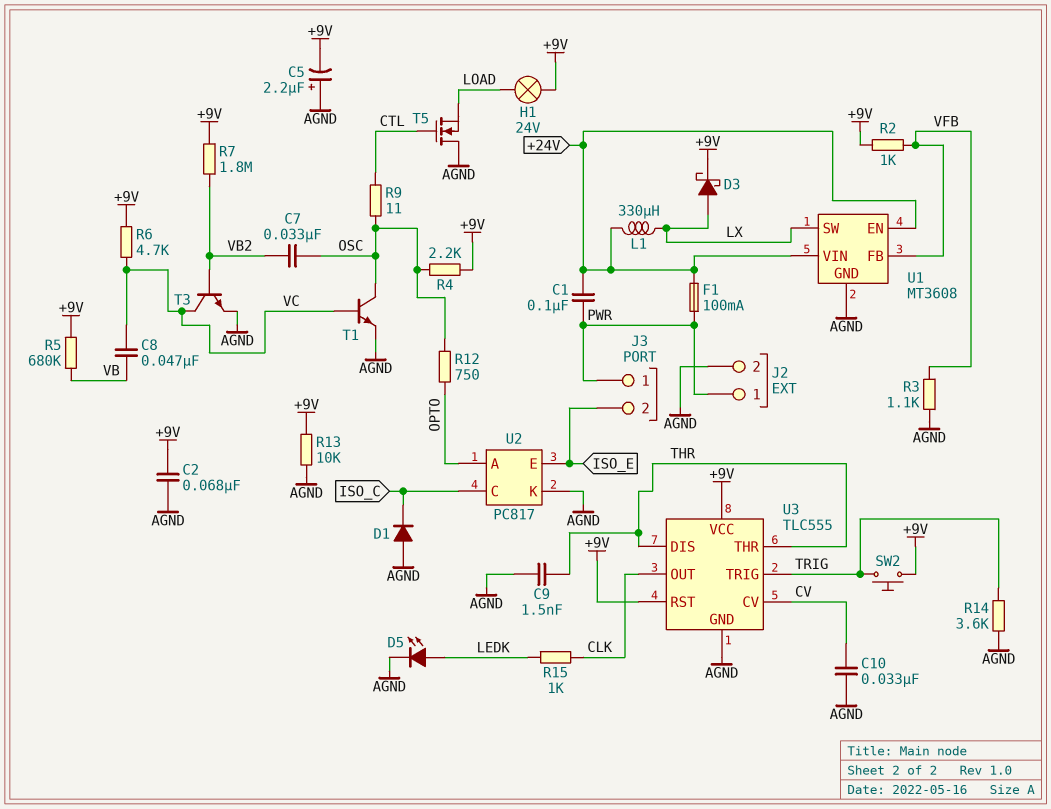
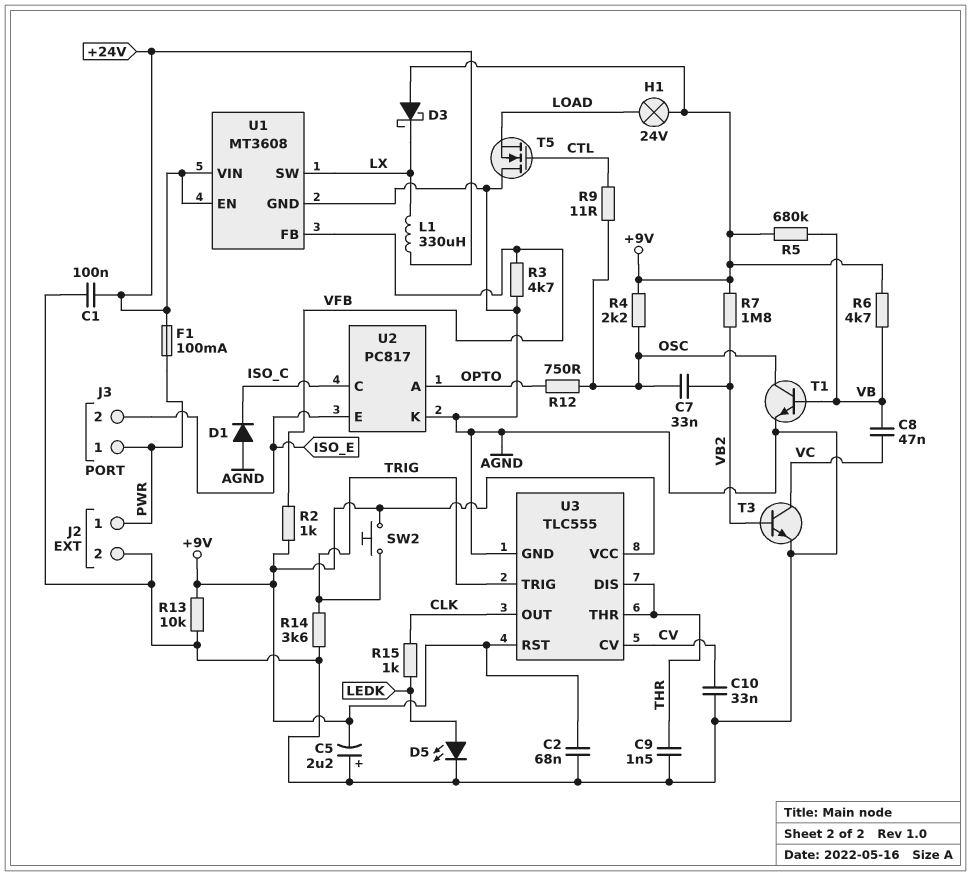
C1: 100nF (+24V, PWR) -> 100nF (+24V, AGND)
D3: schottky (A LX, K +9V) -> schottky (A +9V, K LX)
R3: 1.1k (AGND, VFB) -> 4.7k (AGND, VFB)
R6: 4.7k (+9V, VC) -> 4.7k (+9V, VB)
T1: NPN (B VC, C OSC, E AGND) -> NPN (B VB, C OSC, E AGND)

